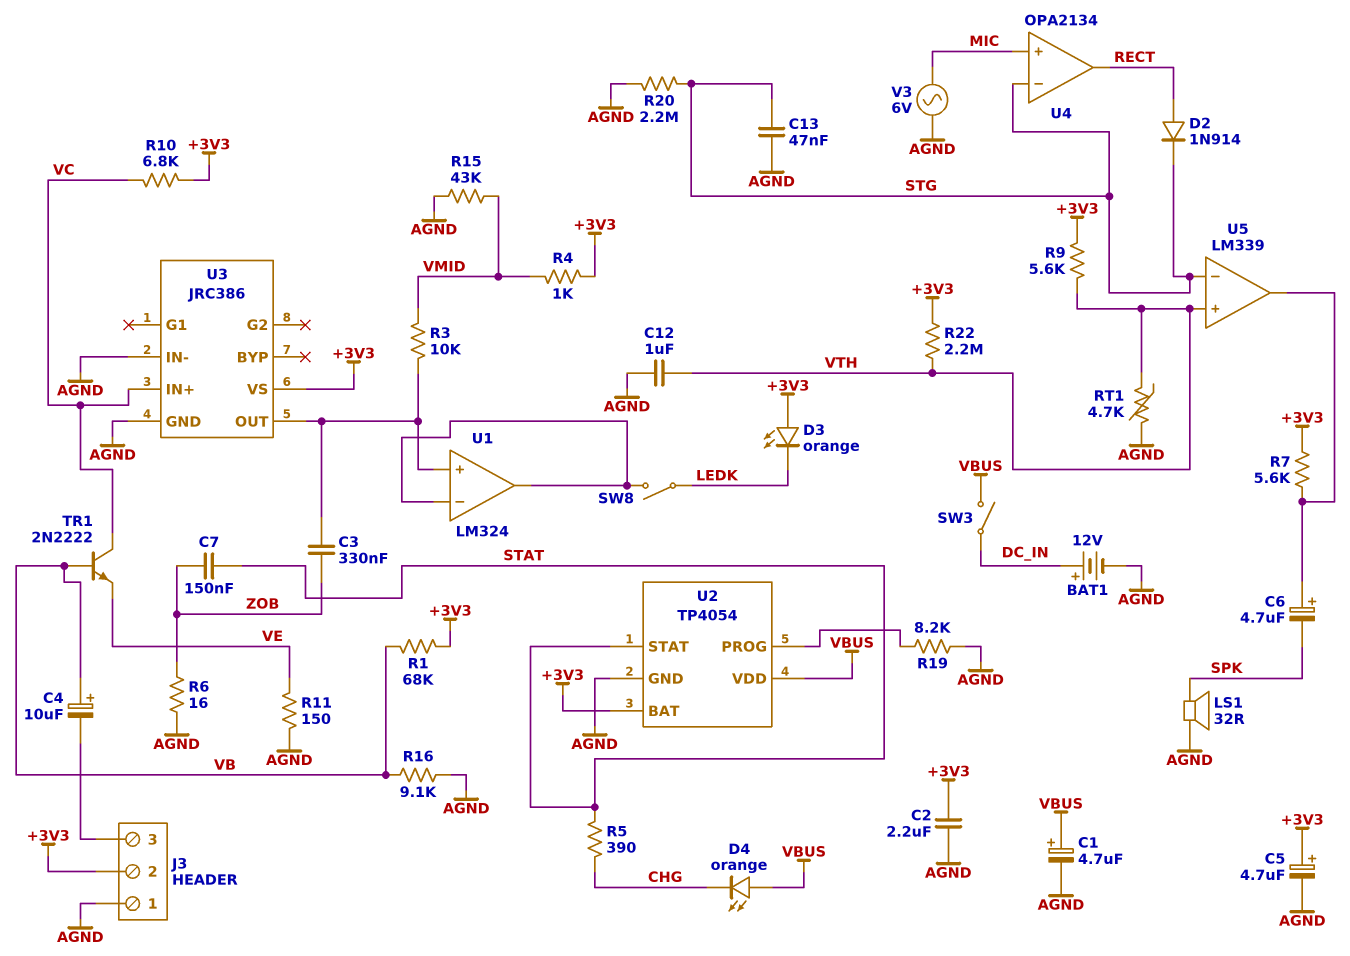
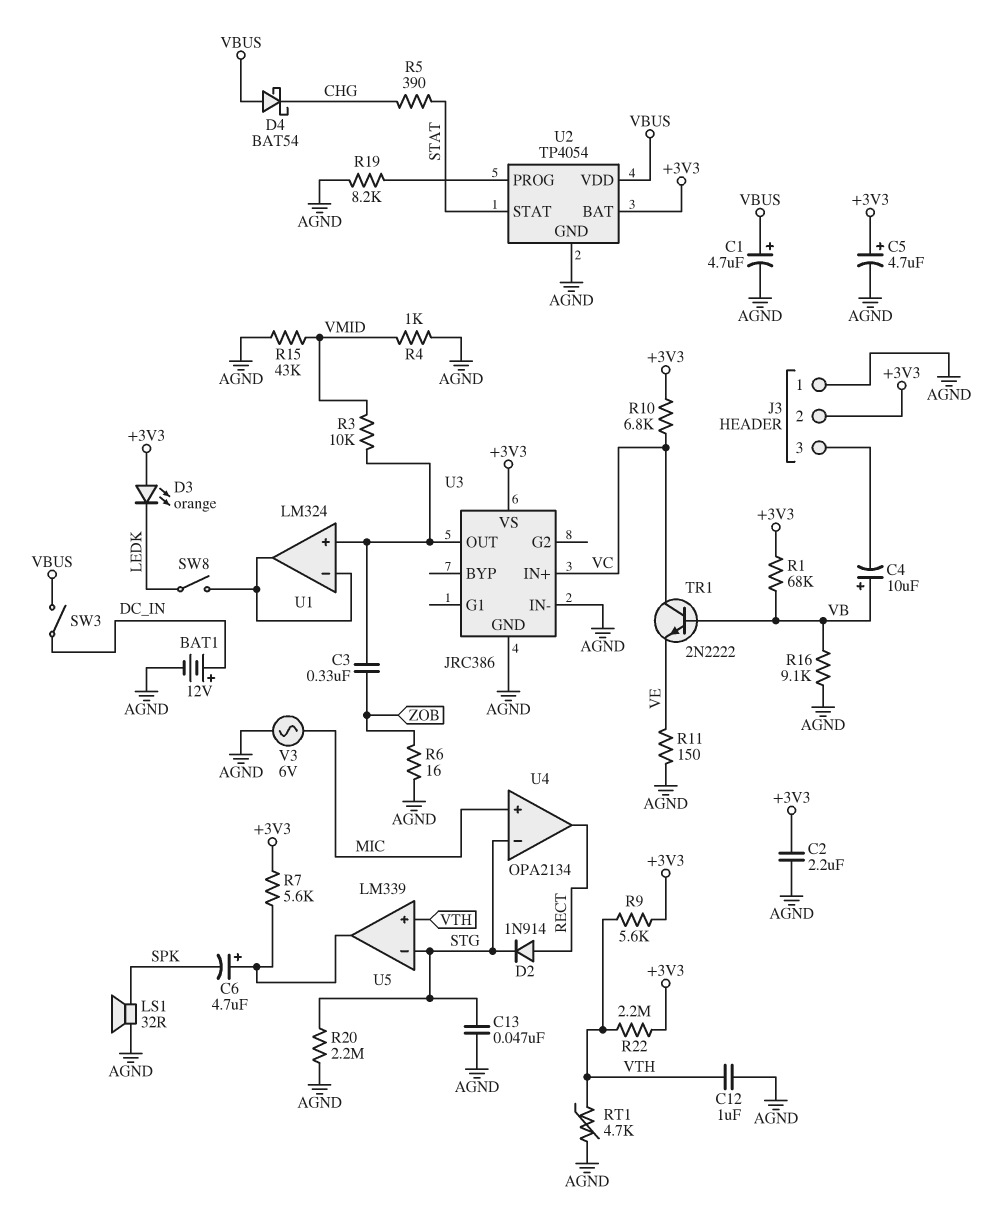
C7: 150nF (STAT, ZOB) -> none
D4: LED orange (A VBUS, K CHG) -> schottky BAT54 (A VBUS, K CHG)
R4: 1k (+3V3, VMID) -> 1k (AGND, VMID)

